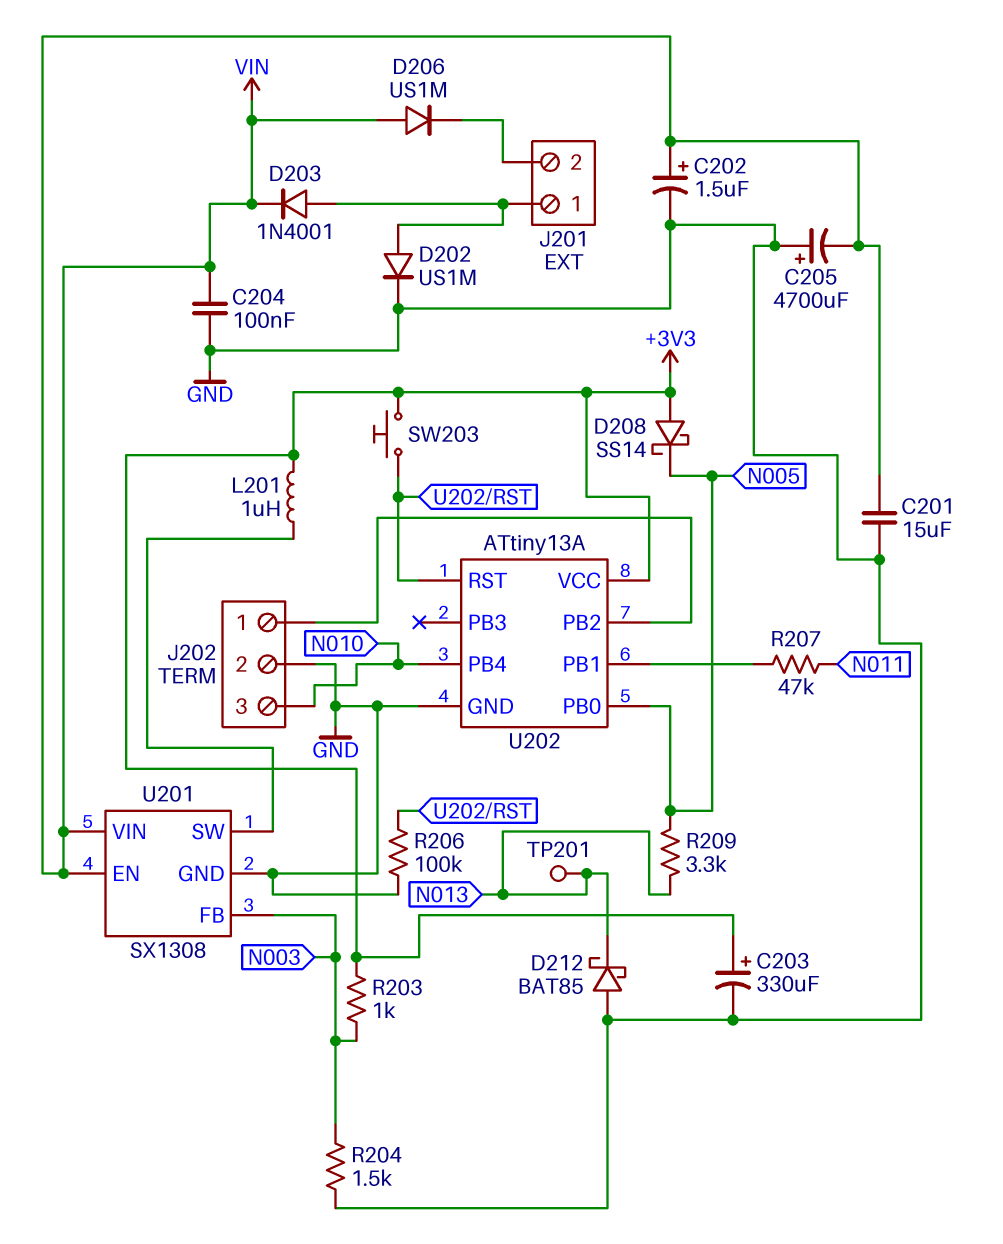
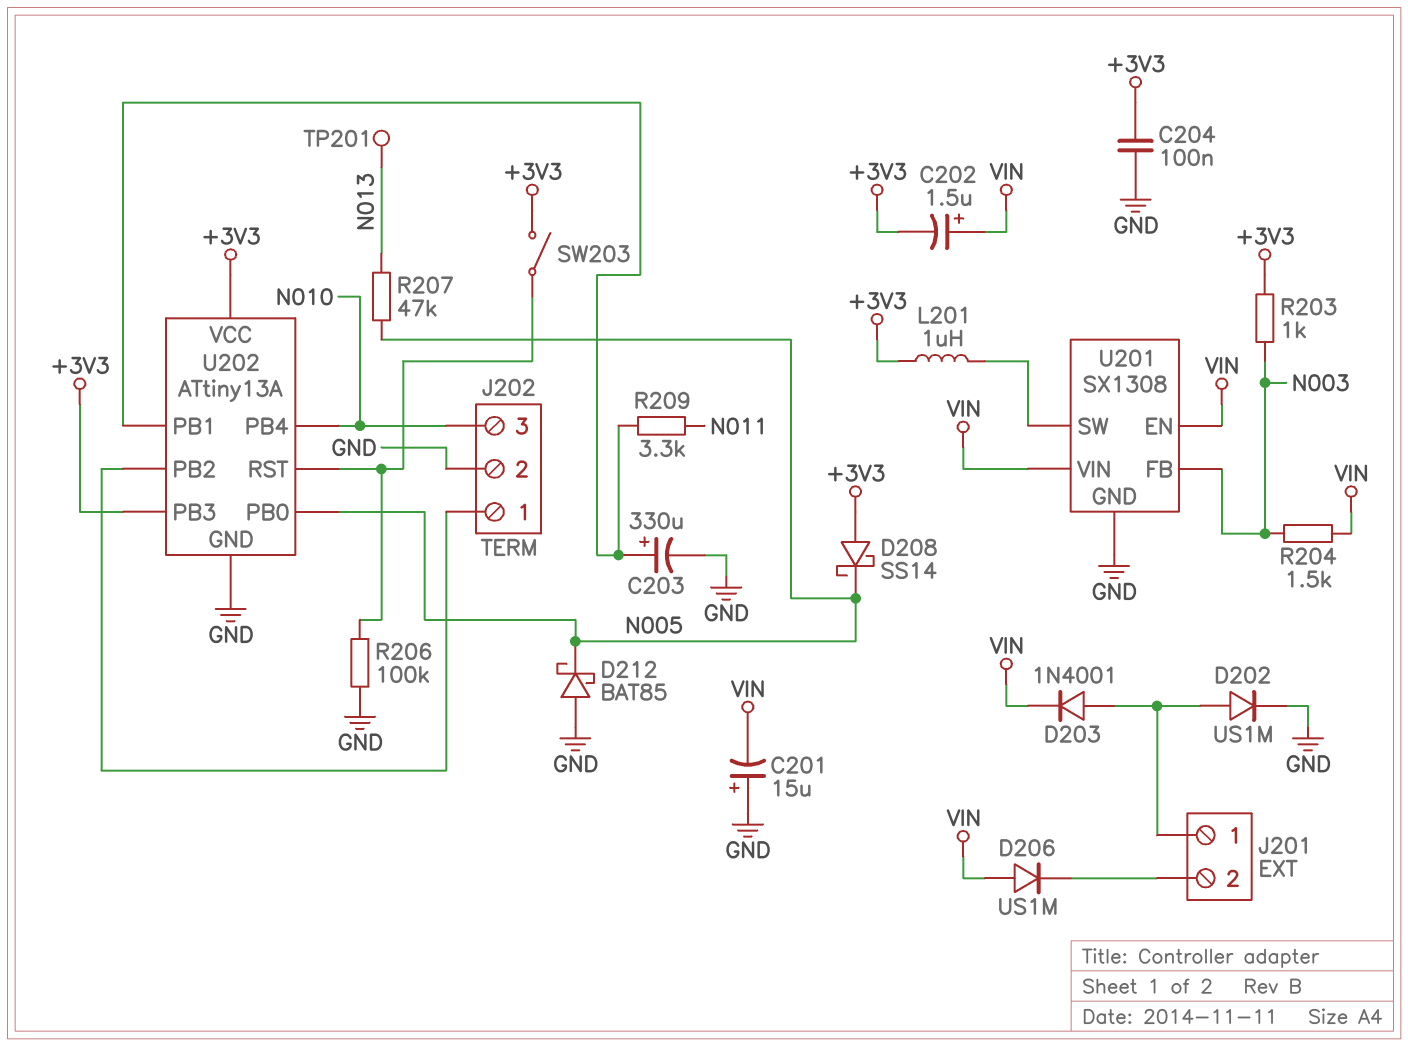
C201: 15uF (GND, VIN) -> 15uF (plus GND, minus VIN)
C202: 1.5uF (plus VIN, minus GND) -> 1.5uF (plus VIN, minus +3V3)
C203: 330uF (plus +3V3, minus GND) -> 330uF (plus U202/PB1, minus GND)
C204: 100nF (GND, VIN) -> 100nF (+3V3, GND)
C205: 4700uF (plus GND, minus VIN) -> none
D212: schottky BAT85 (A GND, K N013) -> schottky BAT85 (A GND, K N005)
R204: 1.5k (GND, N003) -> 1.5k (N003, VIN)
R207: 47k (N011, U202/PB1) -> 47k (N005, N013)
R209: 3.3k (N005, N013) -> 3.3k (N011, U202/PB1)
SW203: button (+3V3, U202/RST) -> switch (+3V3, U202/RST)
U202 pin PB3: none -> +3V3

